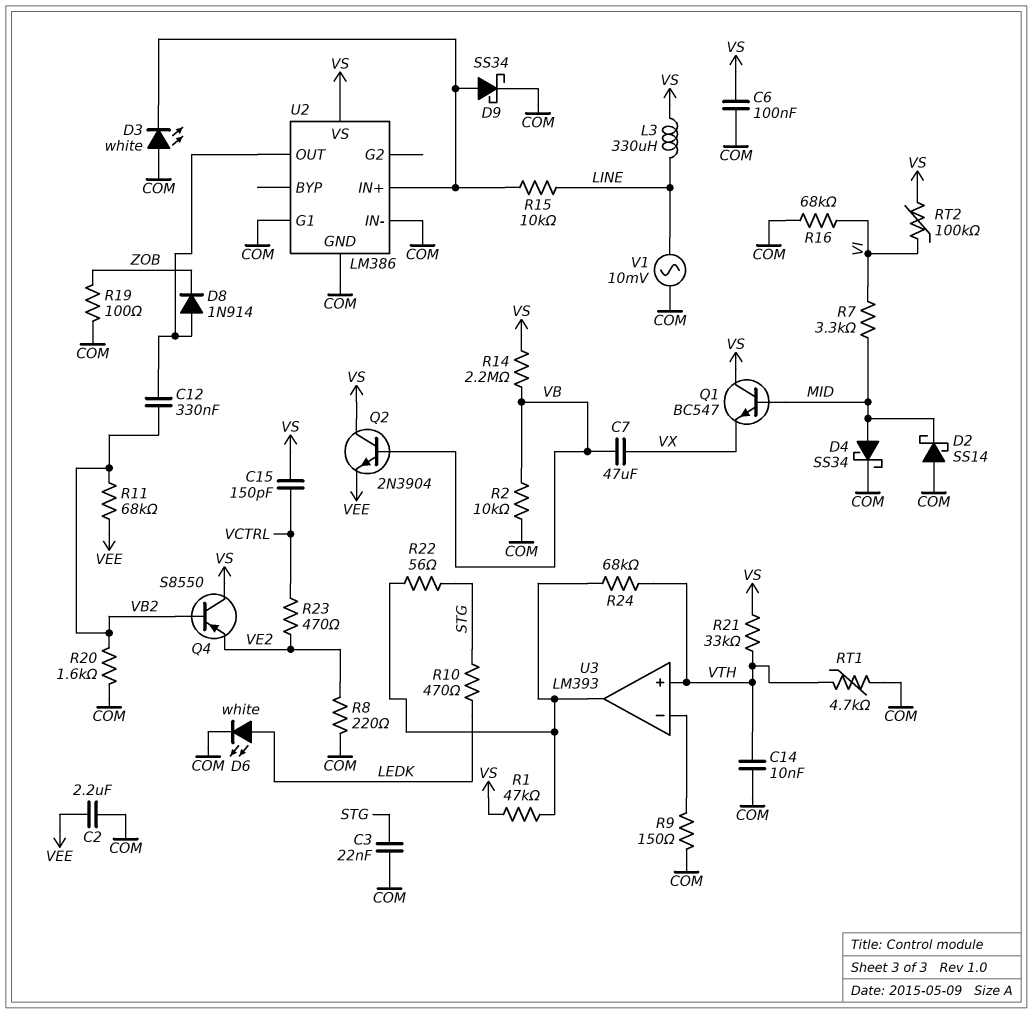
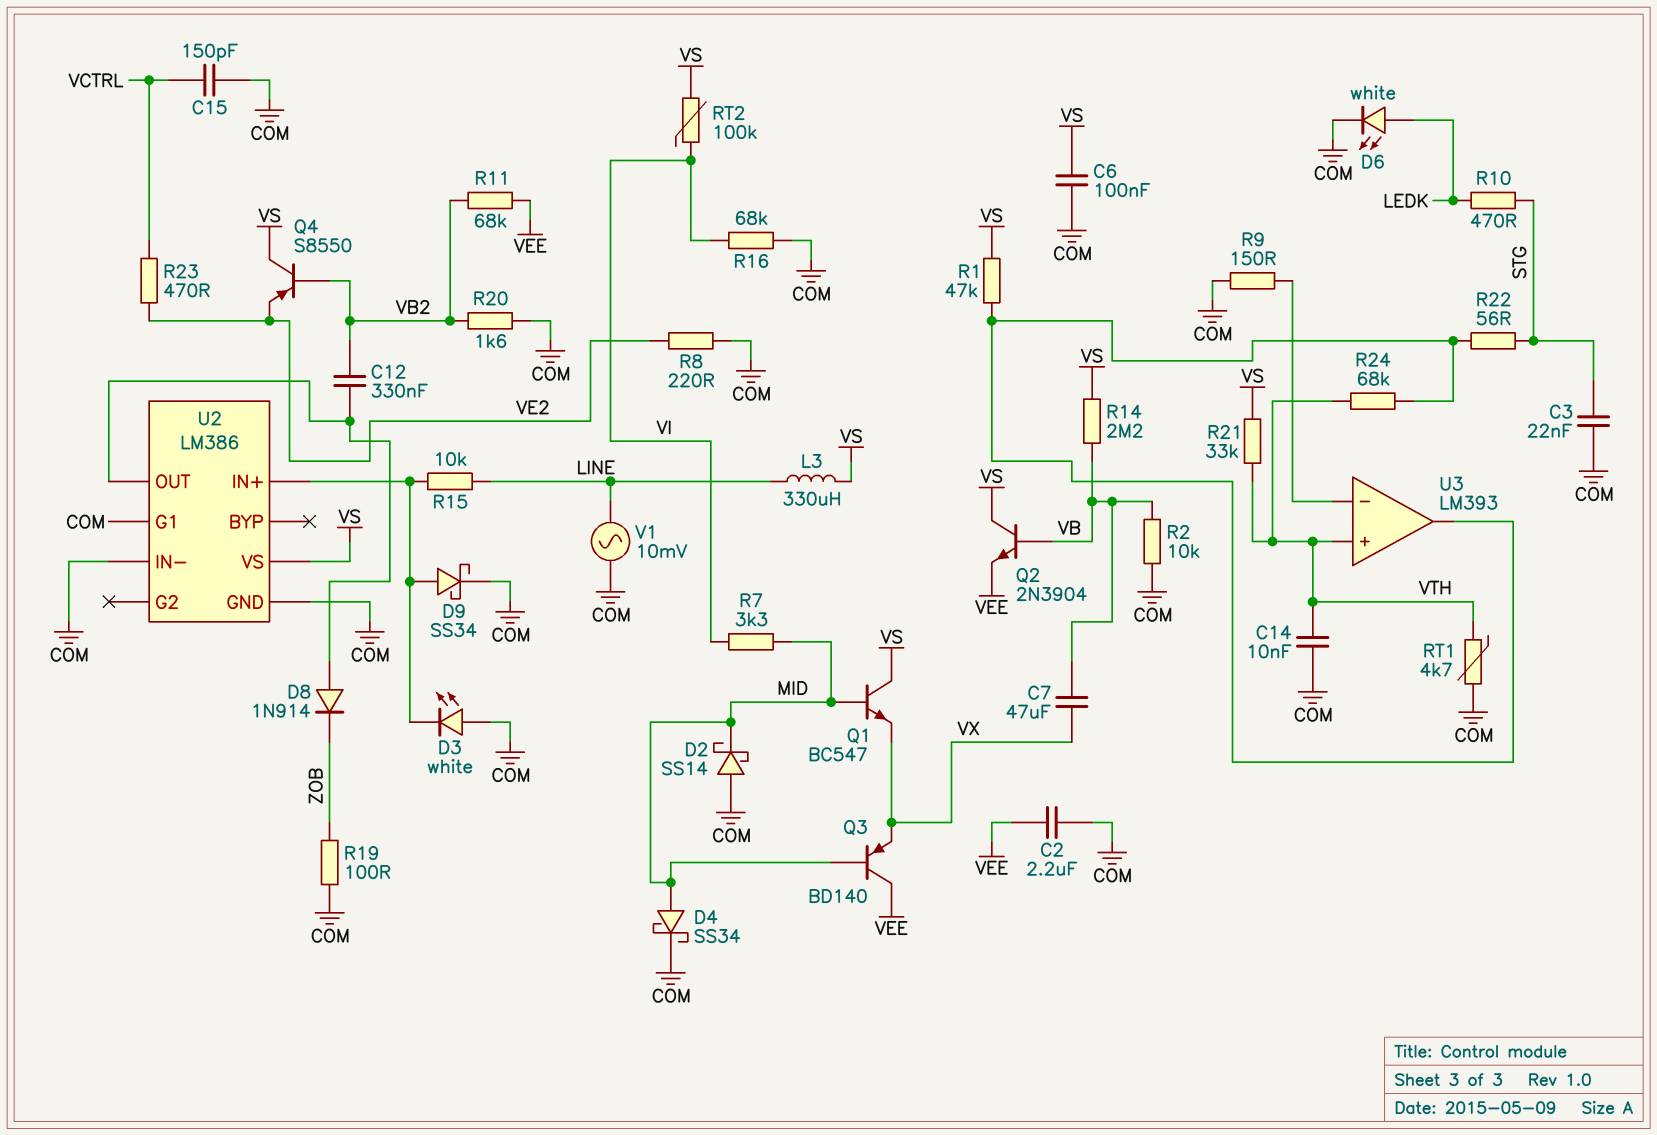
C15: 150pF (VCTRL, VS) -> 150pF (COM, VCTRL)
Q3: none -> PNP BD140 (B MID, C VEE, E VX)

